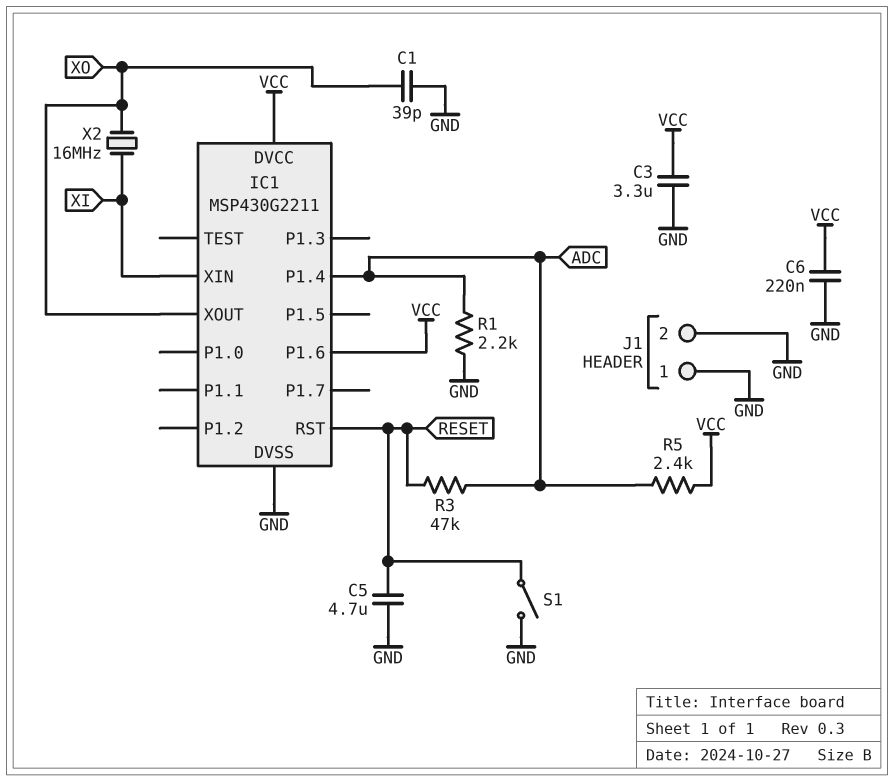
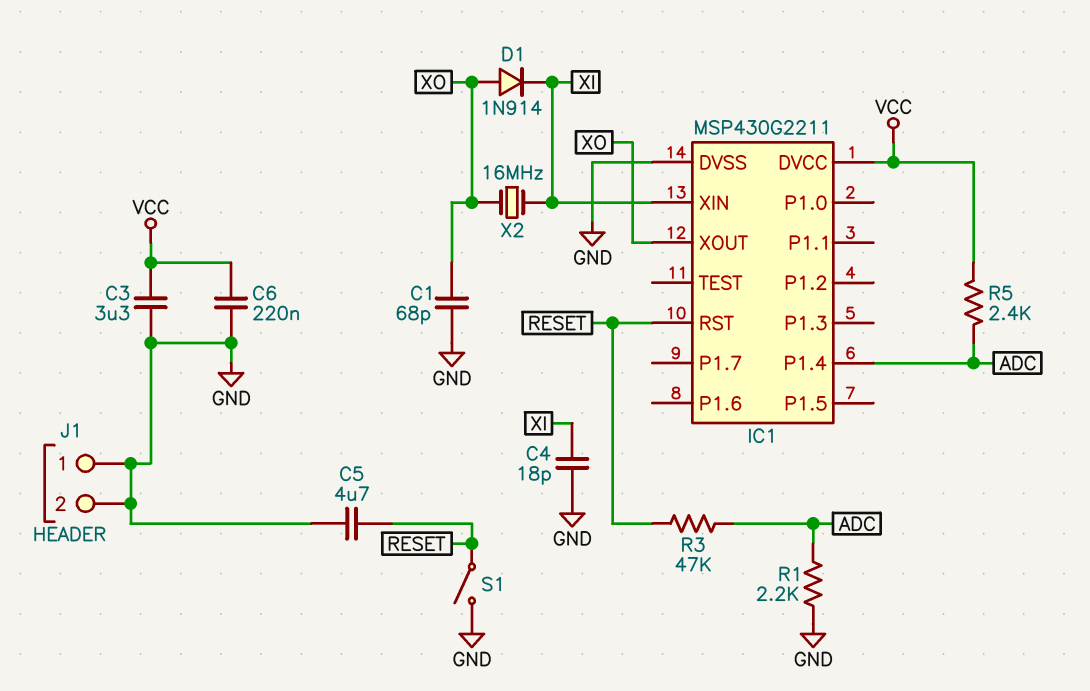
C1: 39pF (GND, XO) -> 68pF (GND, XO)
C4: none -> 18pF (GND, XI)
D1: none -> diode 1N914 (A XO, K XI)
IC1 pin P1.6: VCC -> none

